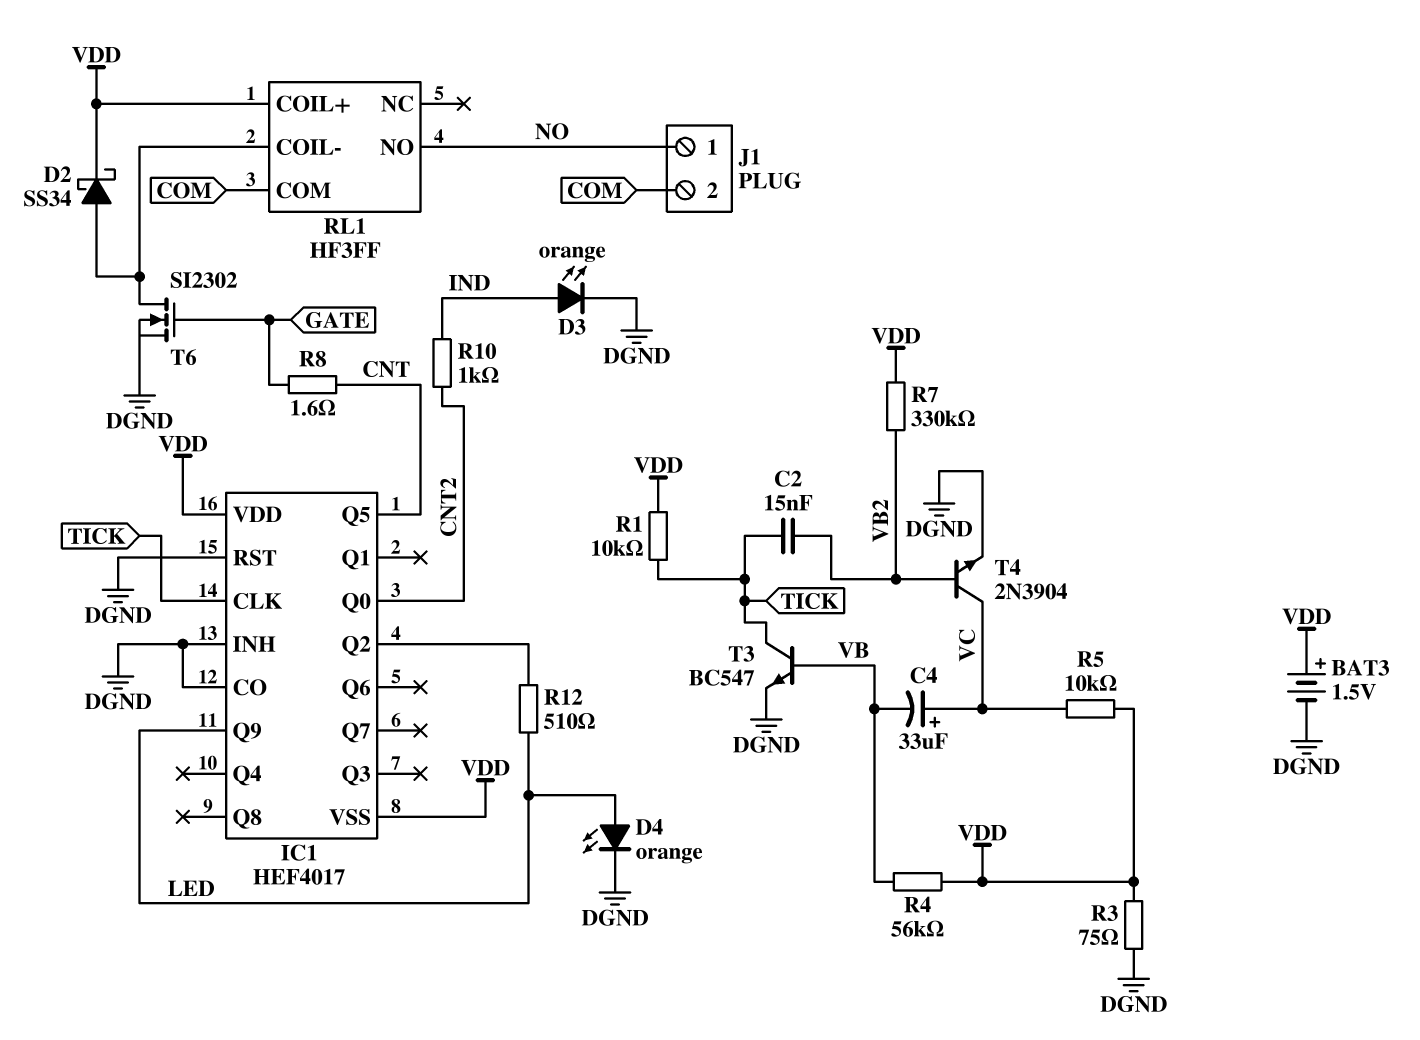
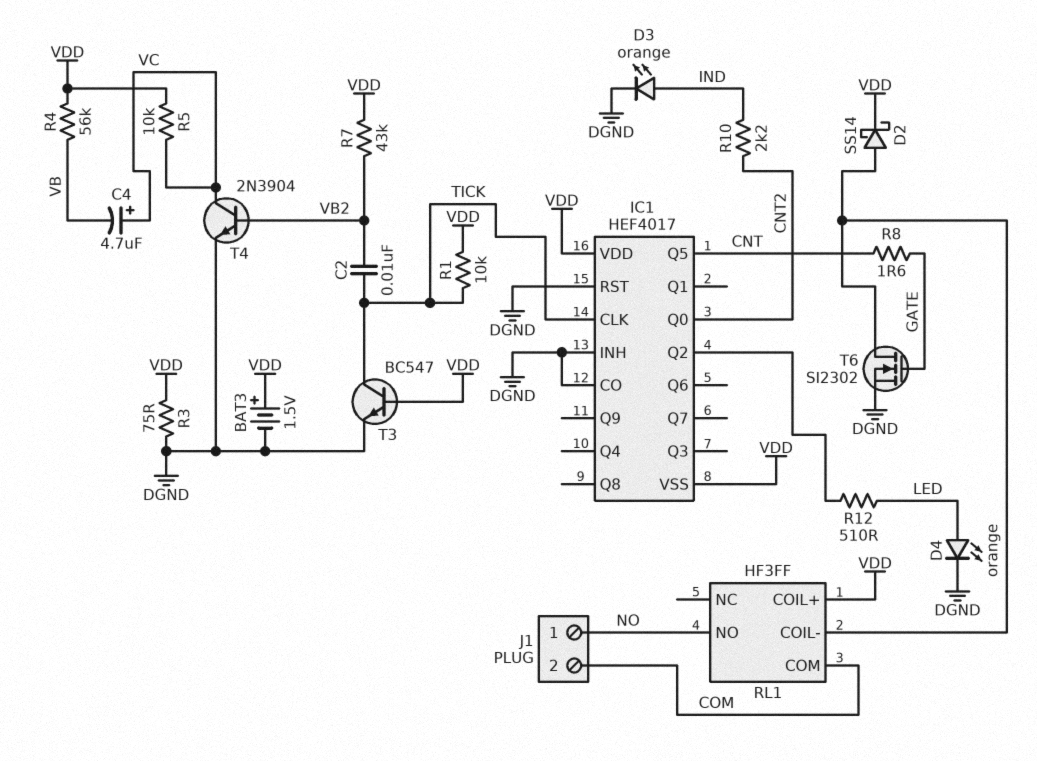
C2: 15nF (TICK, VB2) -> 10nF (TICK, VB2)
C4: 33uF (plus VC, minus VB) -> 4.7uF (plus VC, minus VB)
D2: schottky SS34 (A RL1/COIL-, K VDD) -> schottky SS14 (A RL1/COIL-, K VDD)
IC1 pin Q9: LED -> none
R7: 330k (VB2, VDD) -> 43k (VB2, VDD)
R10: 1k (CNT2, IND) -> 2.2k (CNT2, IND)
T3: NPN BC547 (B VB, C TICK, E DGND) -> NPN BC547 (B VDD, C TICK, E DGND)

